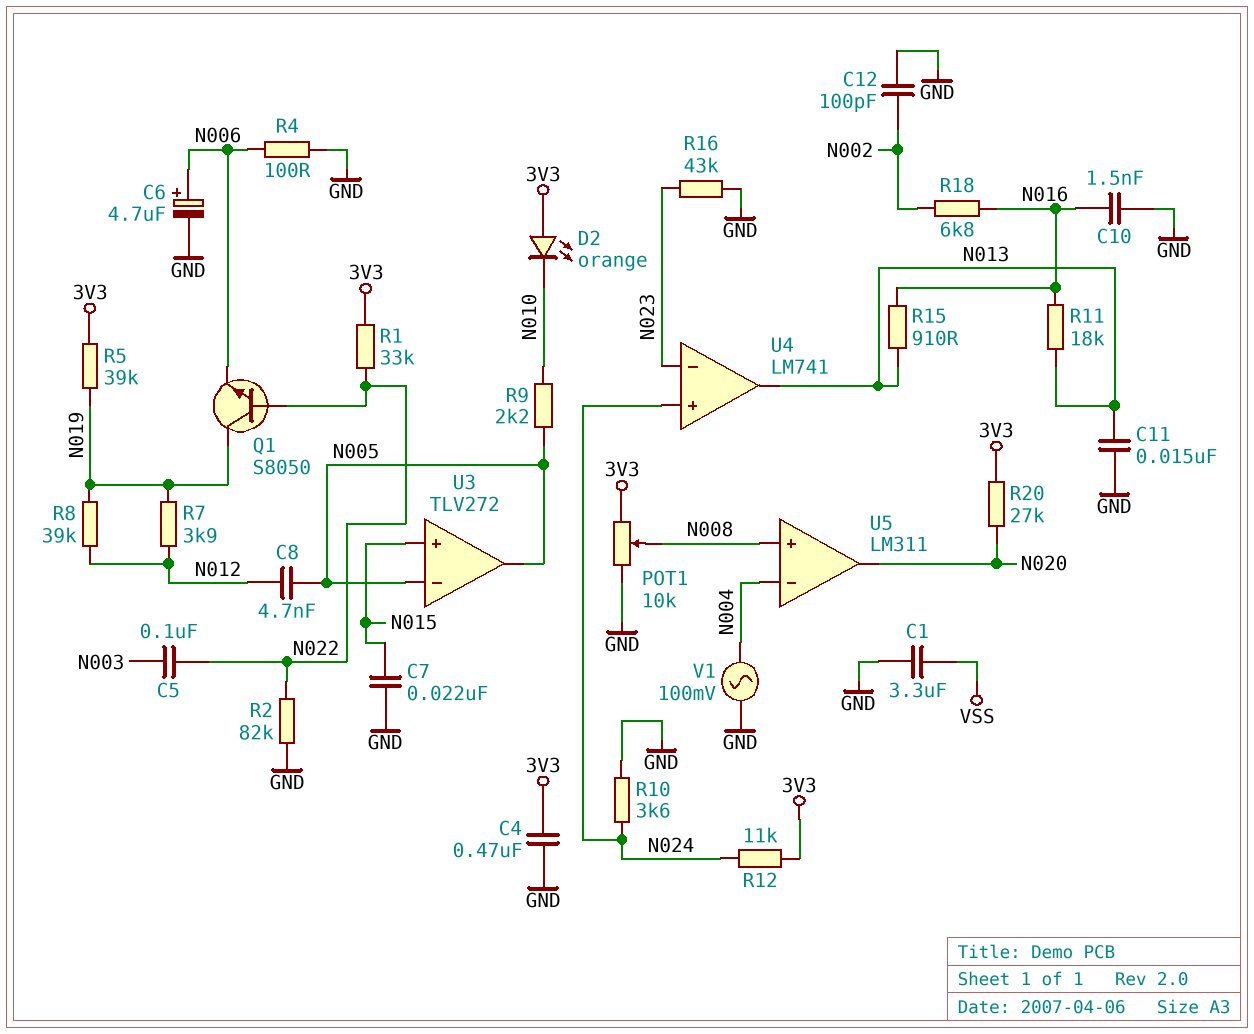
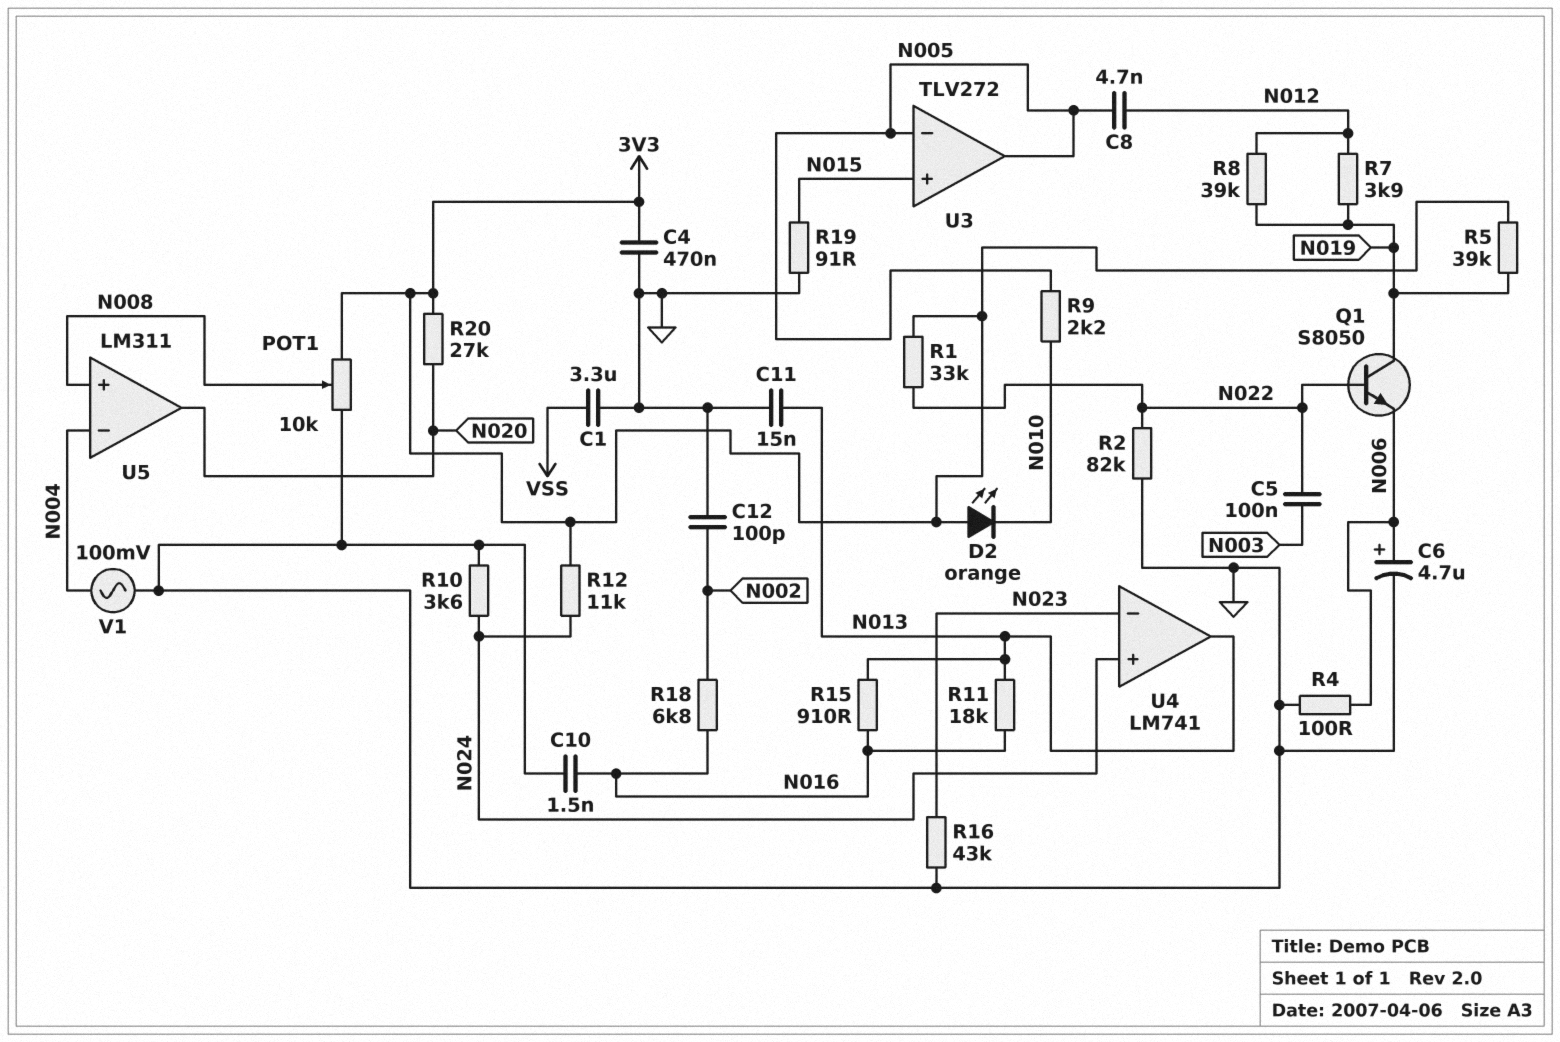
C7: 22nF (GND, N015) -> none
R19: none -> 91 (GND, N015)

